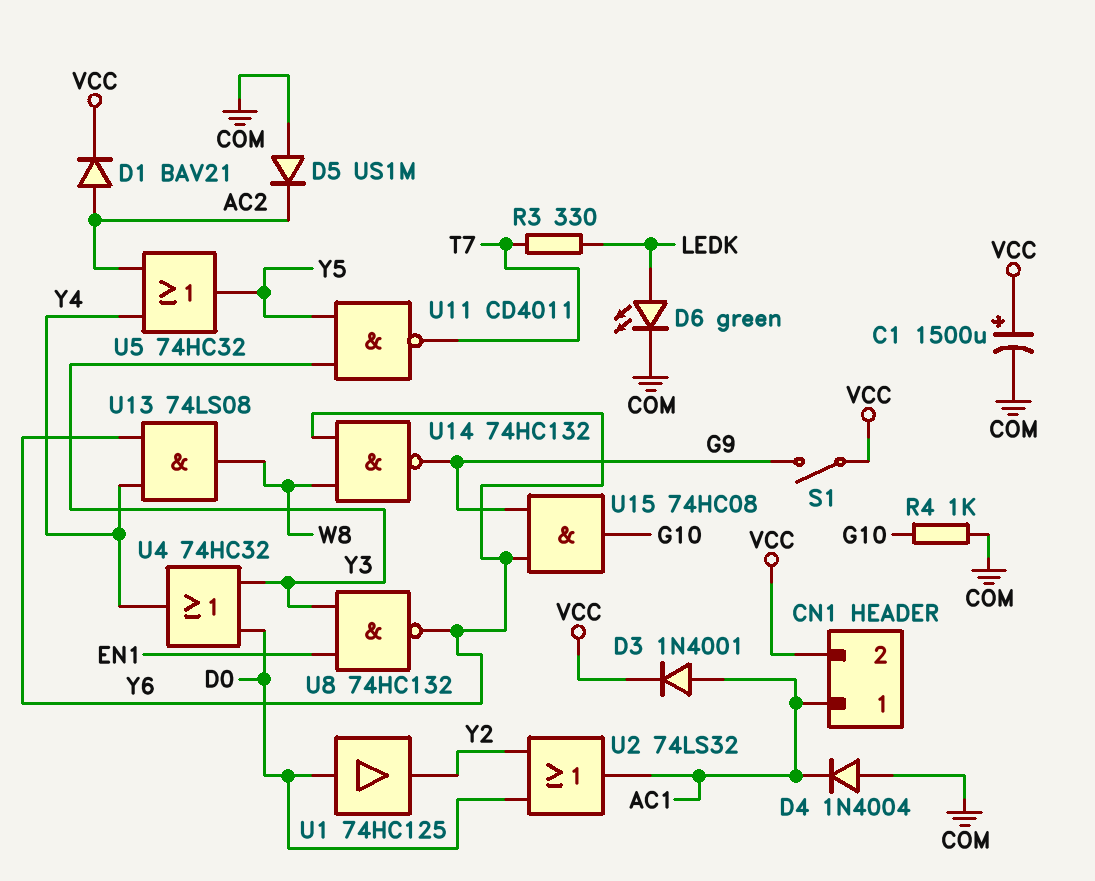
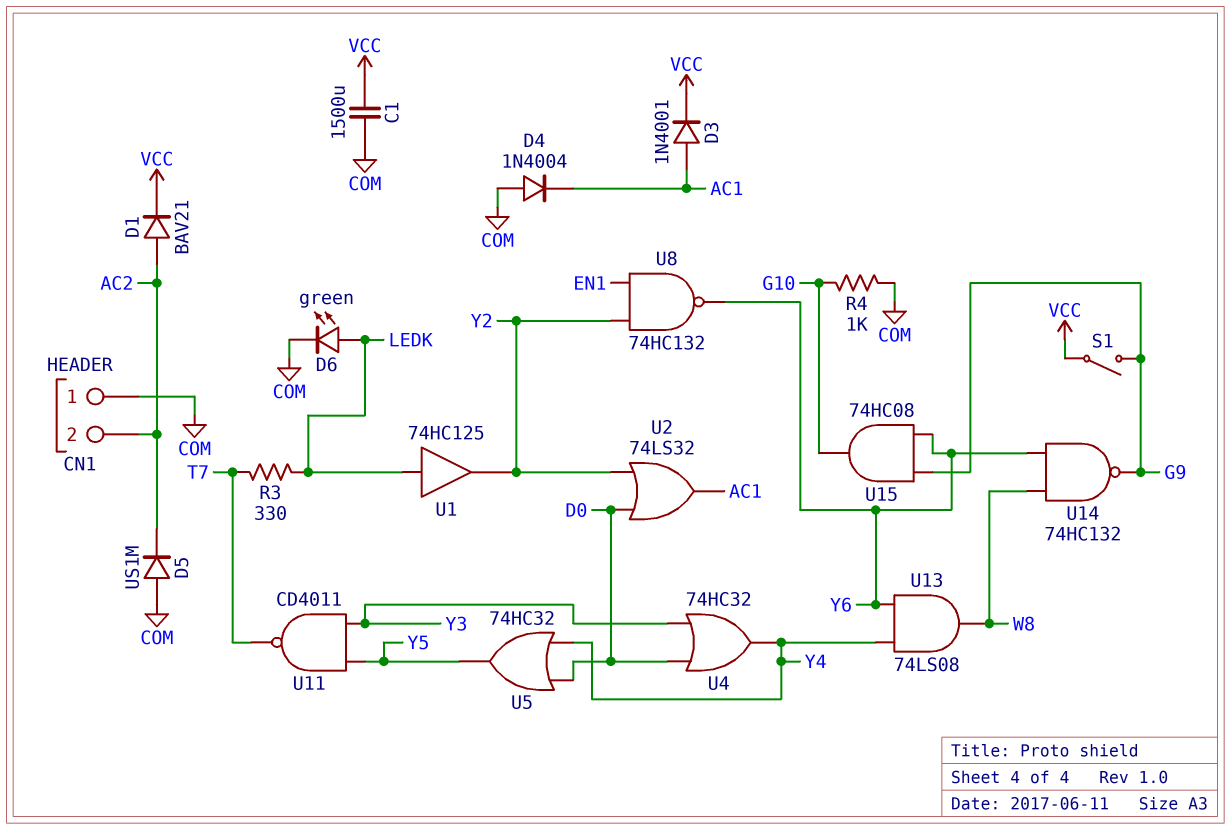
C1: 1500uF (plus VCC, minus COM) -> 1500uF (COM, VCC)
CN1 pin 1: AC1 -> COM
CN1 pin 2: VCC -> AC2
U1: buffer 74HC125 (in D0, out Y2) -> buffer 74HC125 (in LEDK, out Y2)
U5: OR 74HC32 (in AC2, in Y4, out Y5) -> OR 74HC32 (in D0, in Y4, out Y5)
U8: NAND 74HC132 (in EN1, in Y3, out Y6) -> NAND 74HC132 (in EN1, in Y2, out Y6)

